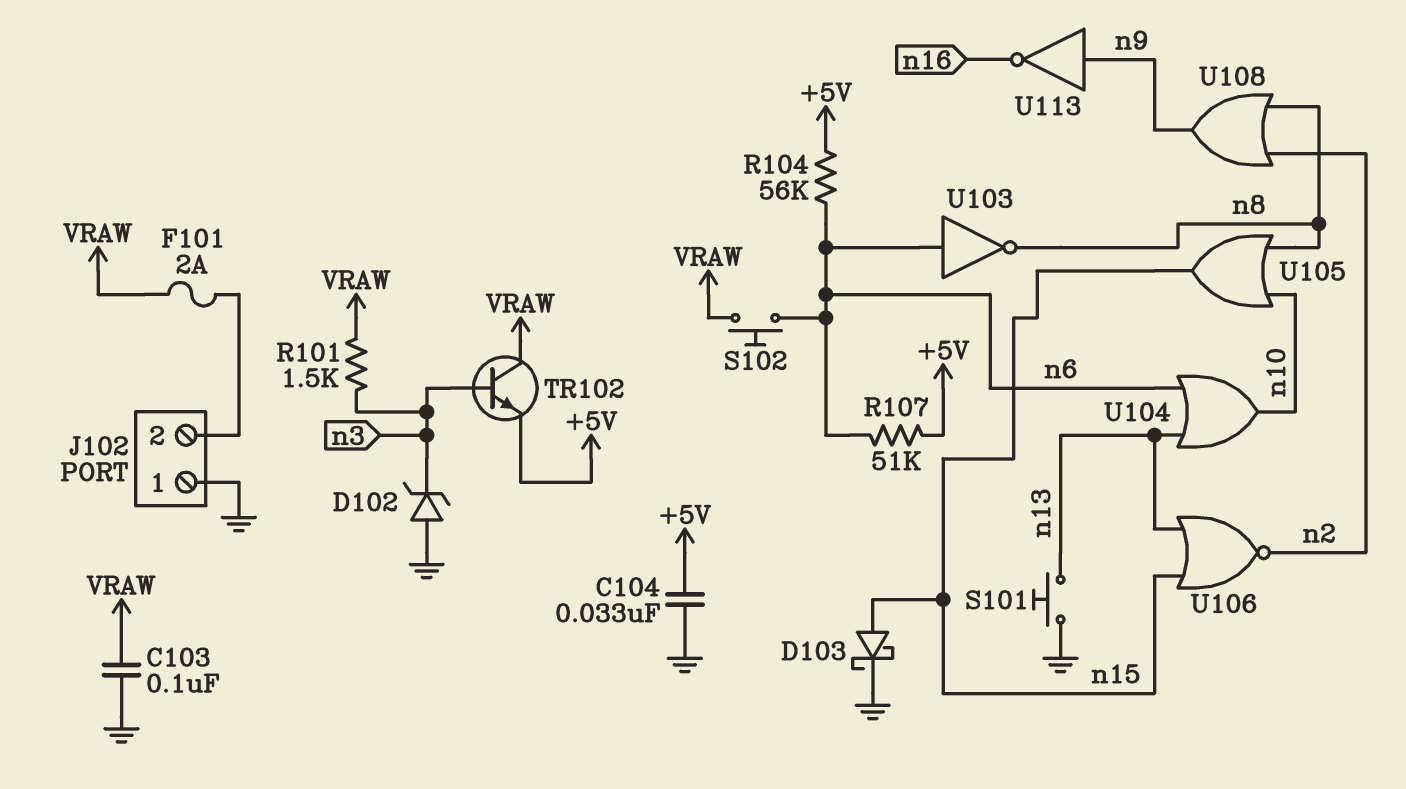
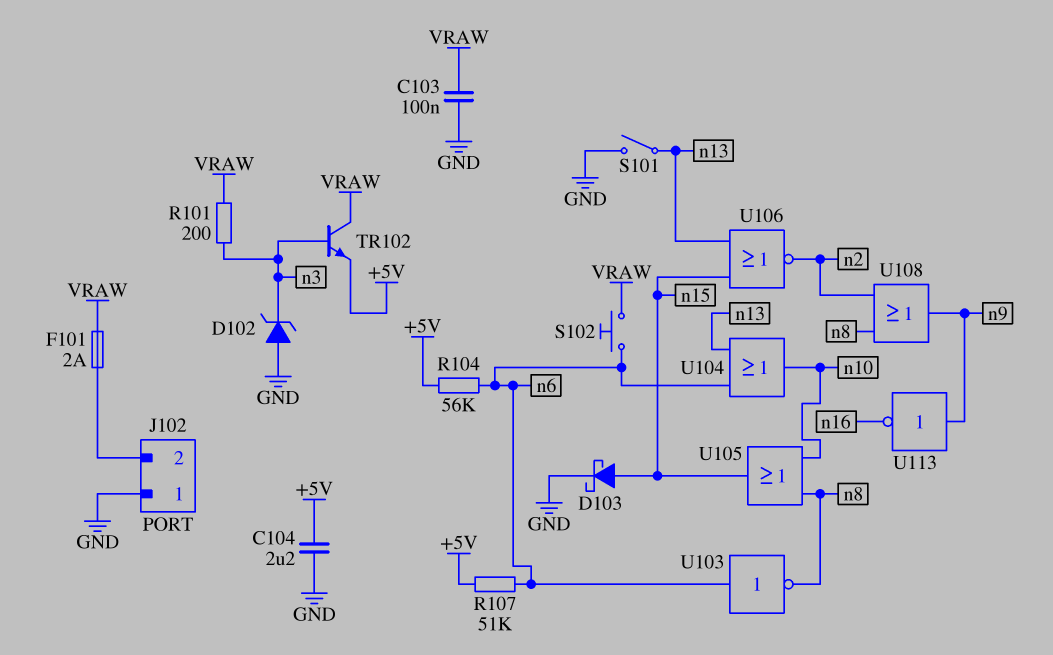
C104: 33nF (+5V, GND) -> 2.2uF (+5V, GND)
R101: 1.5k (VRAW, n3) -> 200 (VRAW, n3)
S101: button (GND, n13) -> switch (GND, n13)

